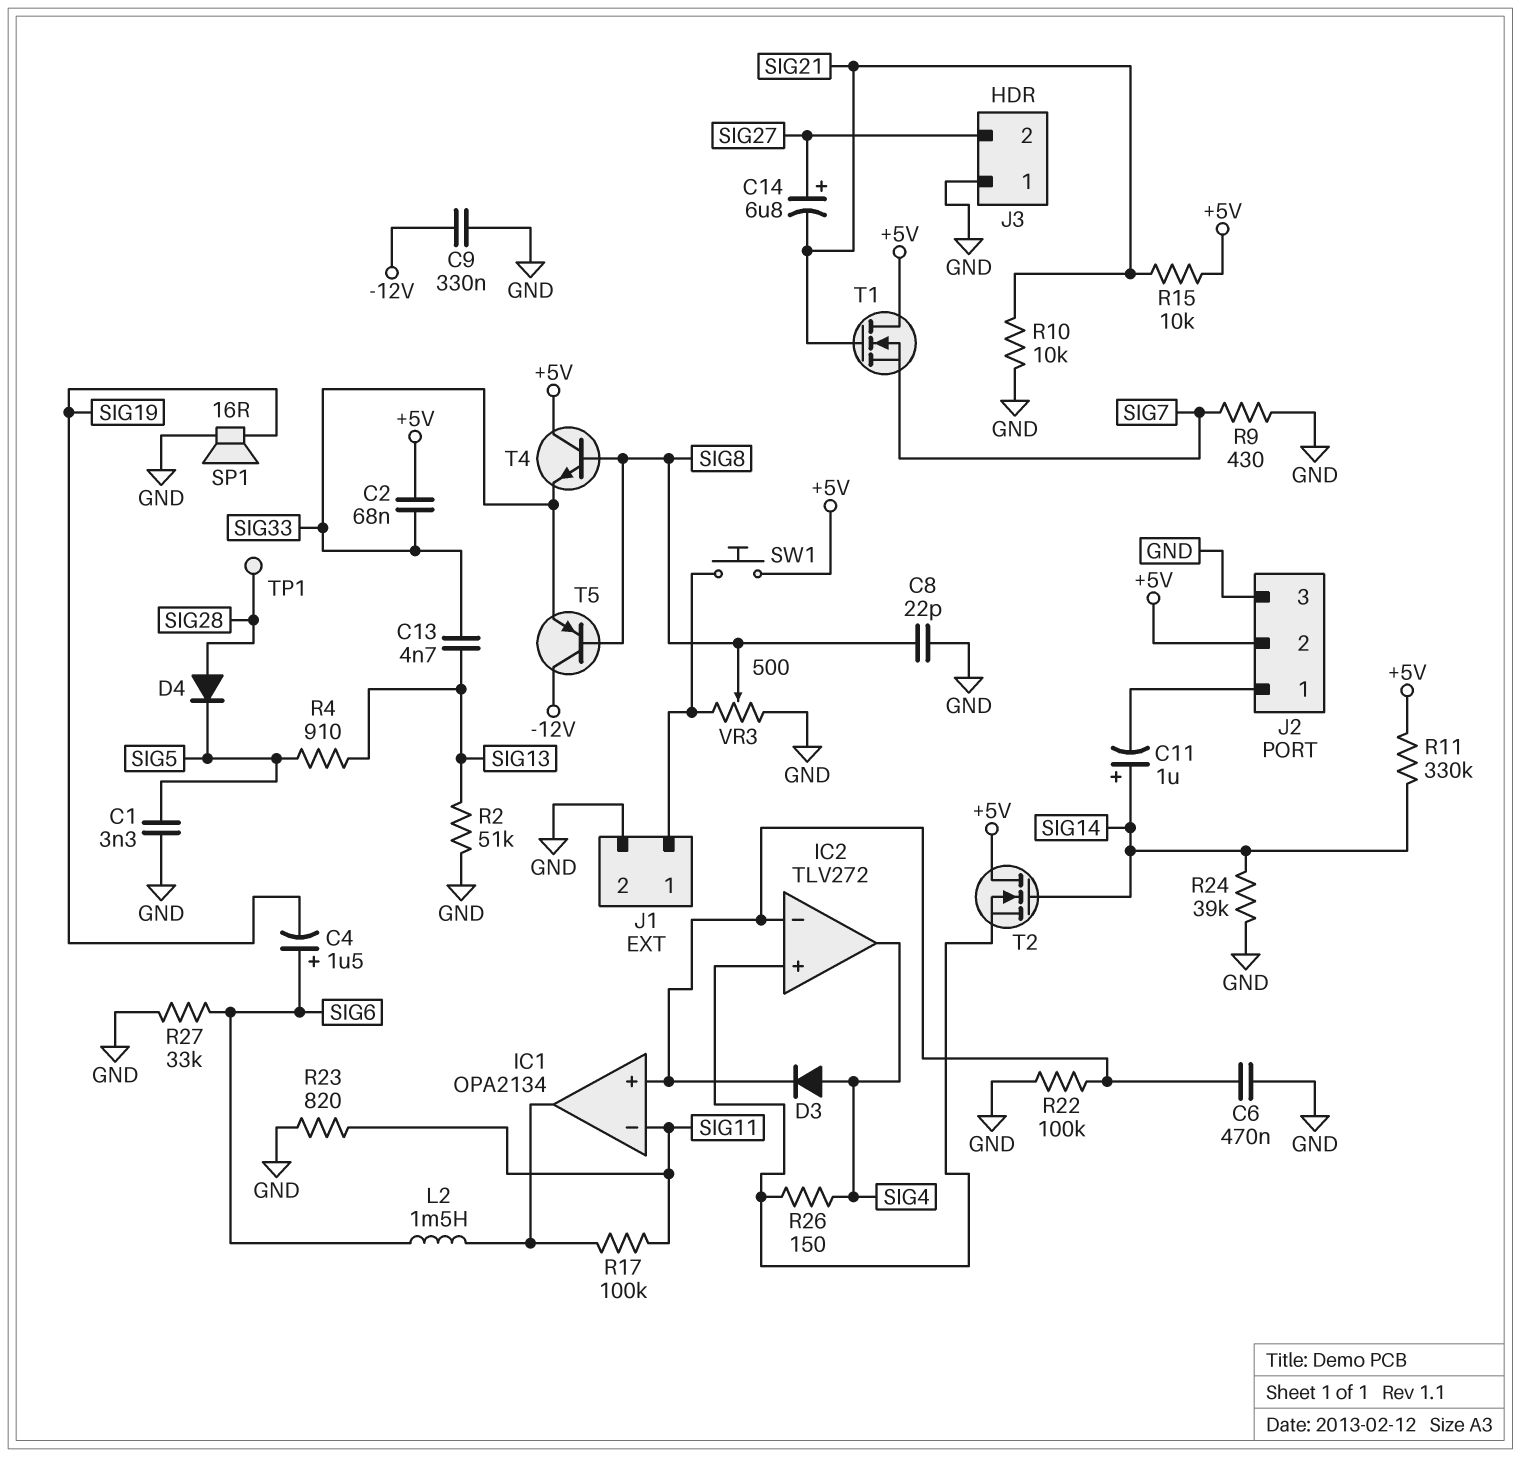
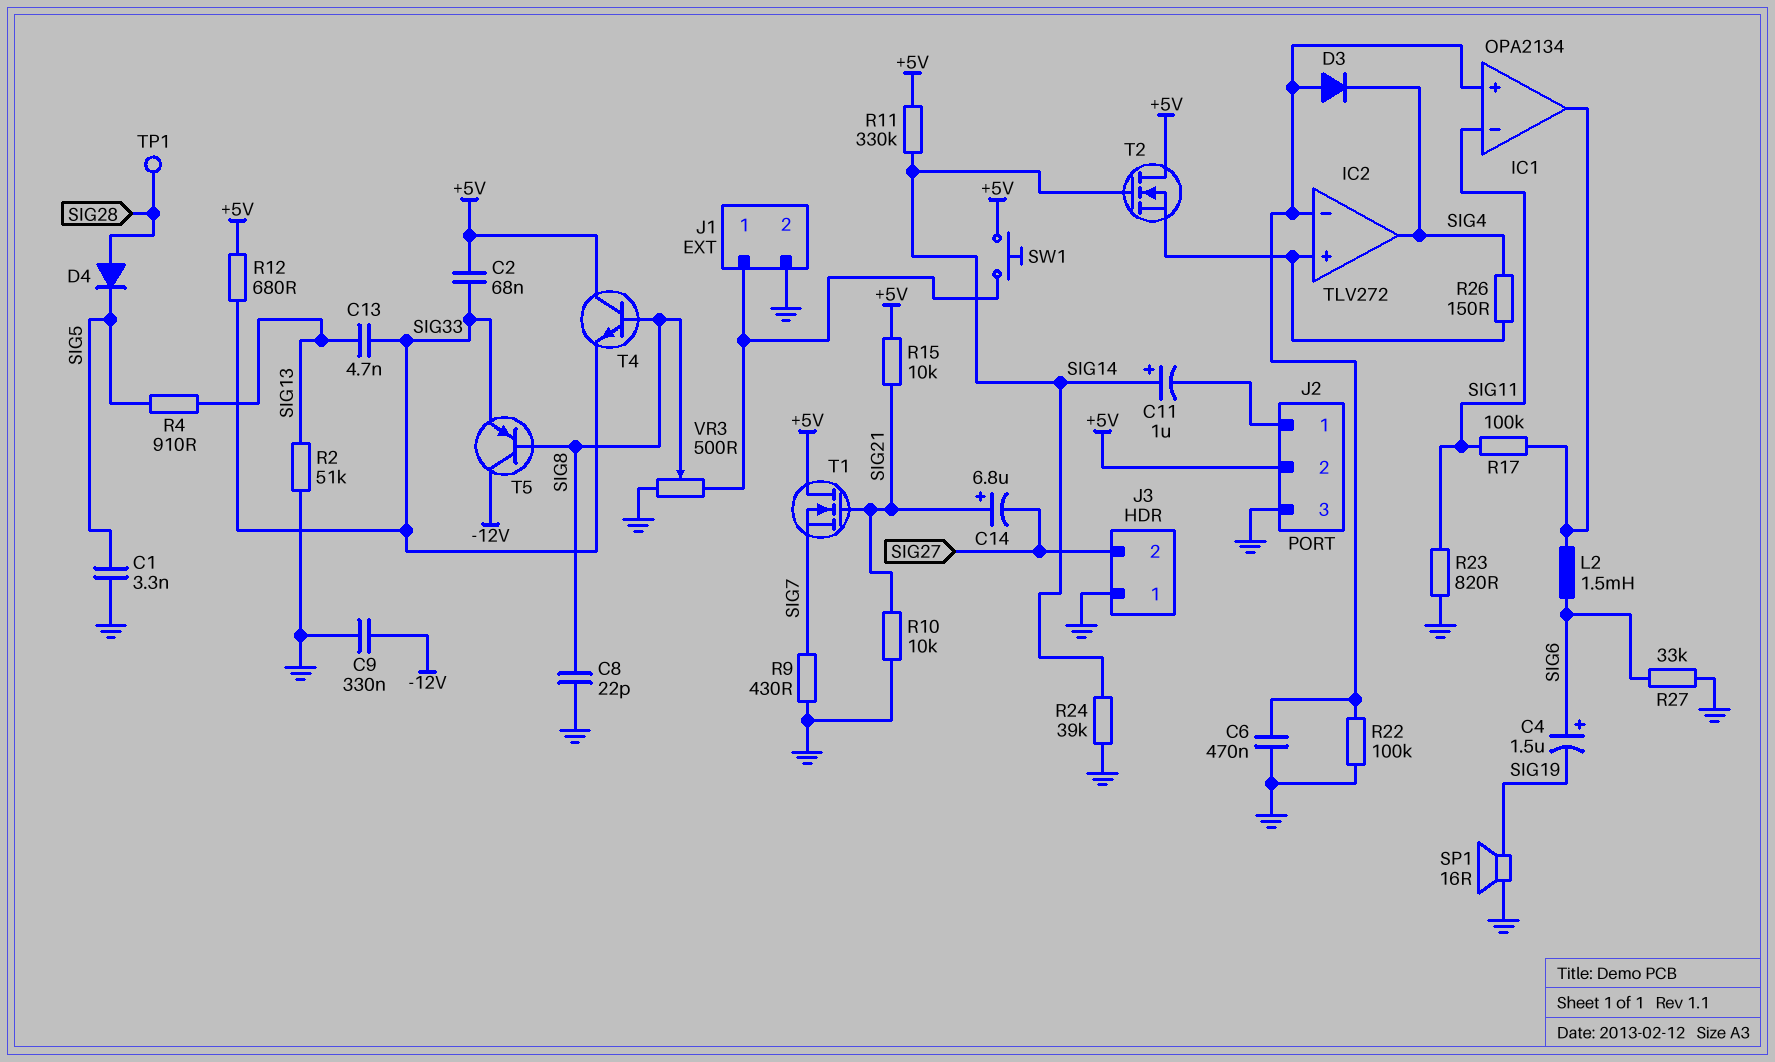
C14: 6.8uF (plus SIG27, minus SIG21) -> 6.8uF (plus SIG21, minus SIG27)
D3: diode (A SIG4, K IC1/in+) -> diode (A IC1/in+, K SIG4)
R12: none -> 680 (+5V, SIG33)

